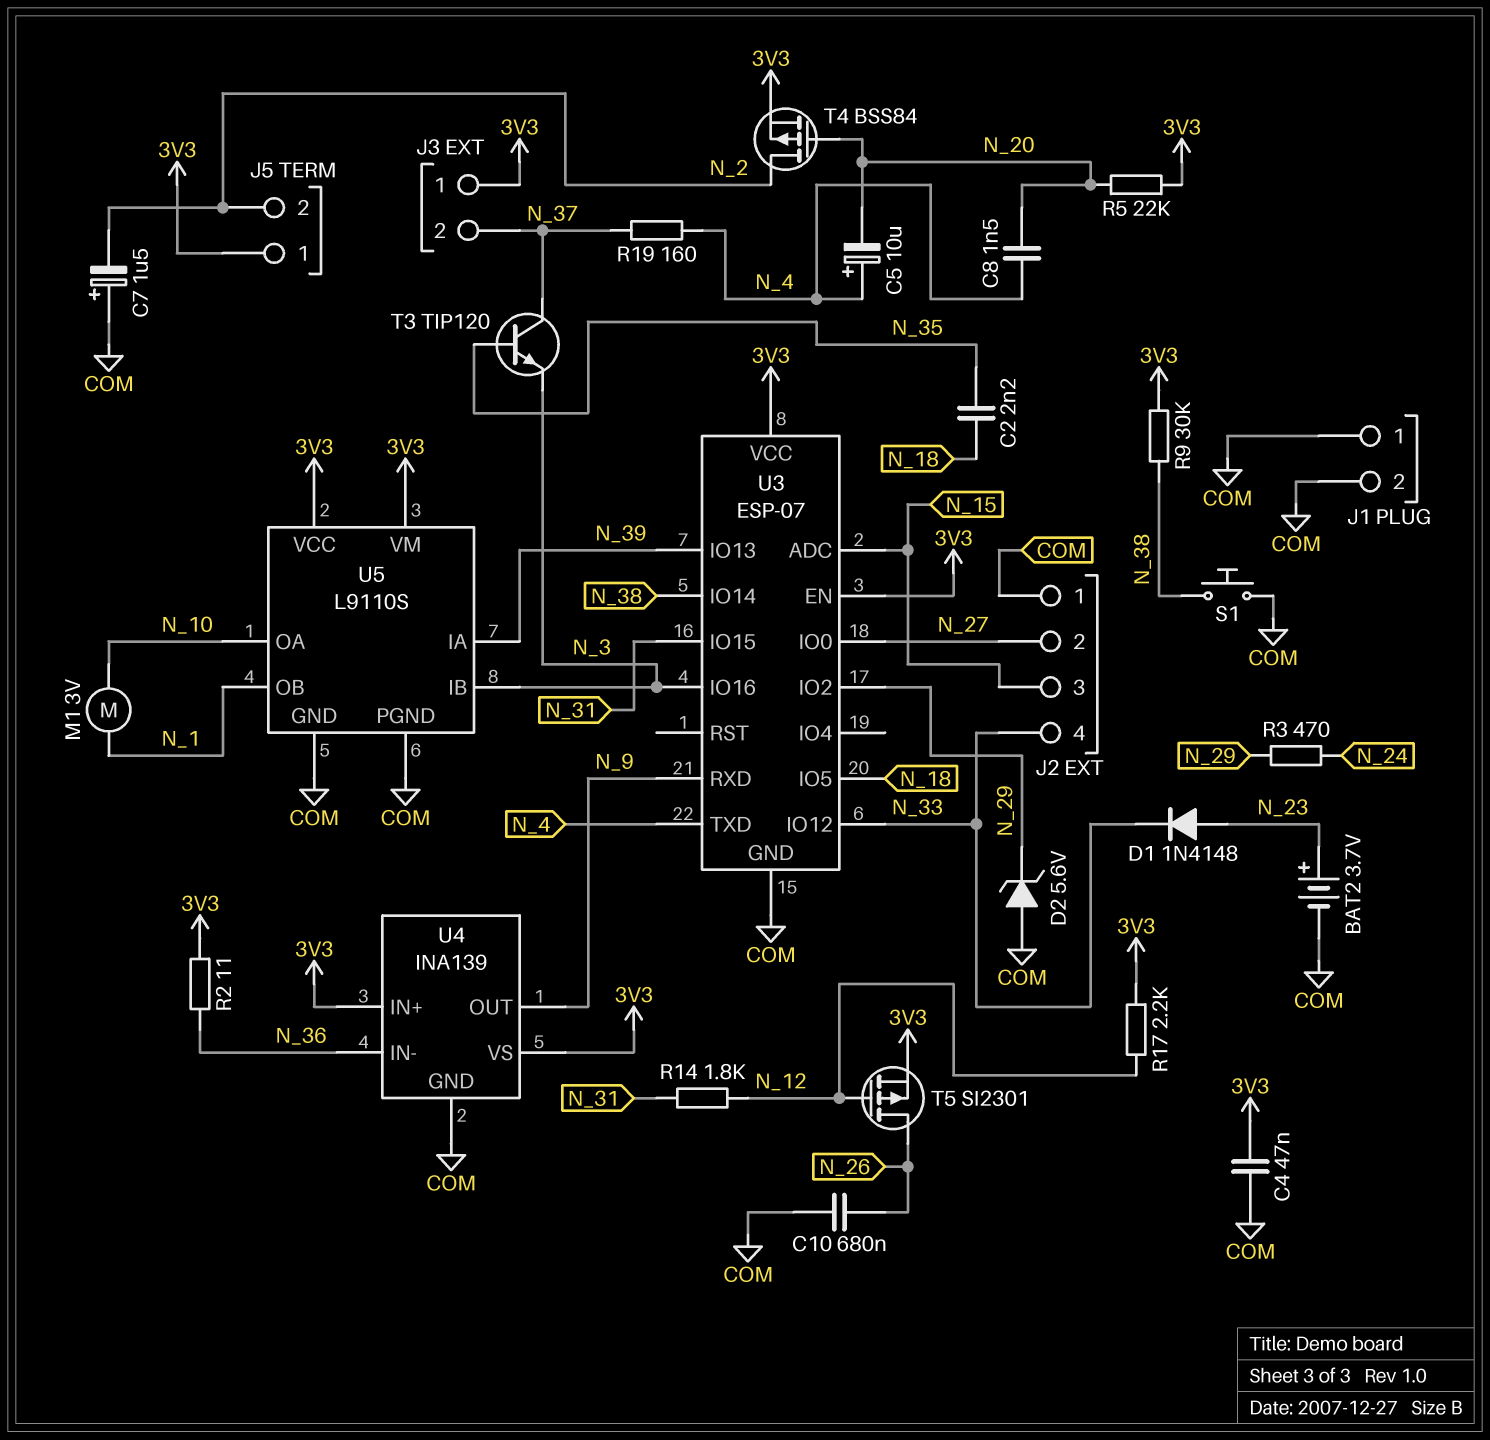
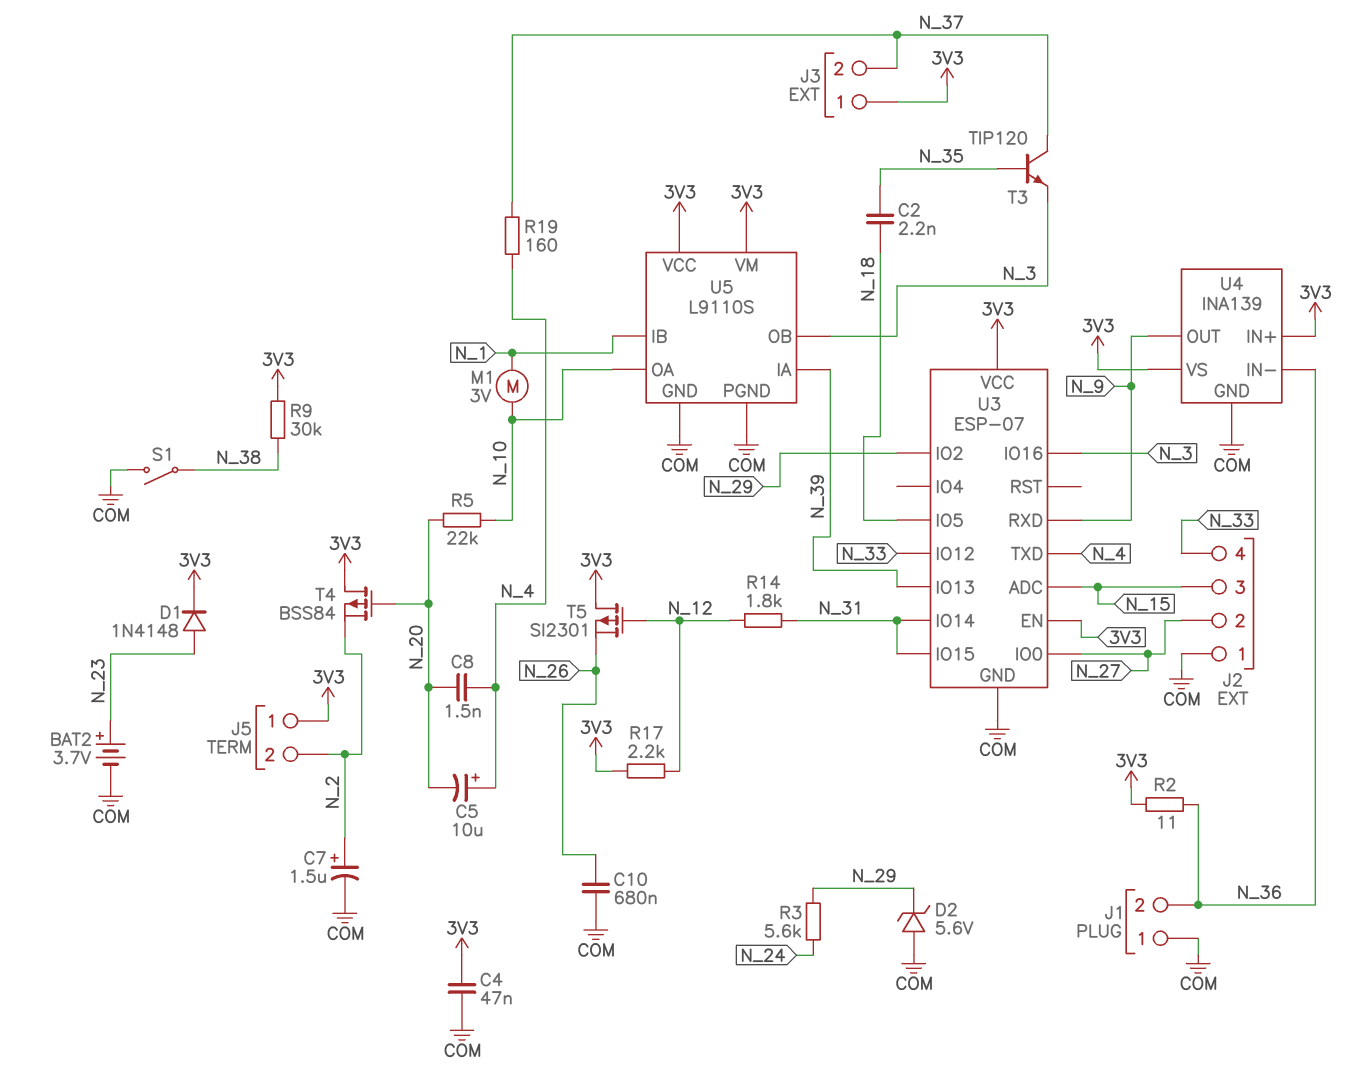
C7: 1.5uF (plus COM, minus N_2) -> 1.5uF (plus N_2, minus COM)
D1: diode 1N4148 (A N_23, K N_33) -> diode 1N4148 (A N_23, K 3V3)
J1 pin 2: COM -> N_36
R3: 470 (N_24, N_29) -> 5.6k (N_24, N_29)
R5: 22k (3V3, N_20) -> 22k (N_10, N_20)
S1: button (COM, N_38) -> switch (COM, N_38)
T4: PMOS BSS84 (G N_20, D N_2, S 3V3) -> PMOS BSS84 (G N_20, D 3V3, S N_2)
T5: PMOS SI2301 (G N_12, D N_26, S 3V3) -> PMOS SI2301 (G N_12, D 3V3, S N_26)
U3 pin IO14: N_38 -> N_31
U5 pin IB: N_3 -> N_1
U5 pin OB: N_1 -> N_3

